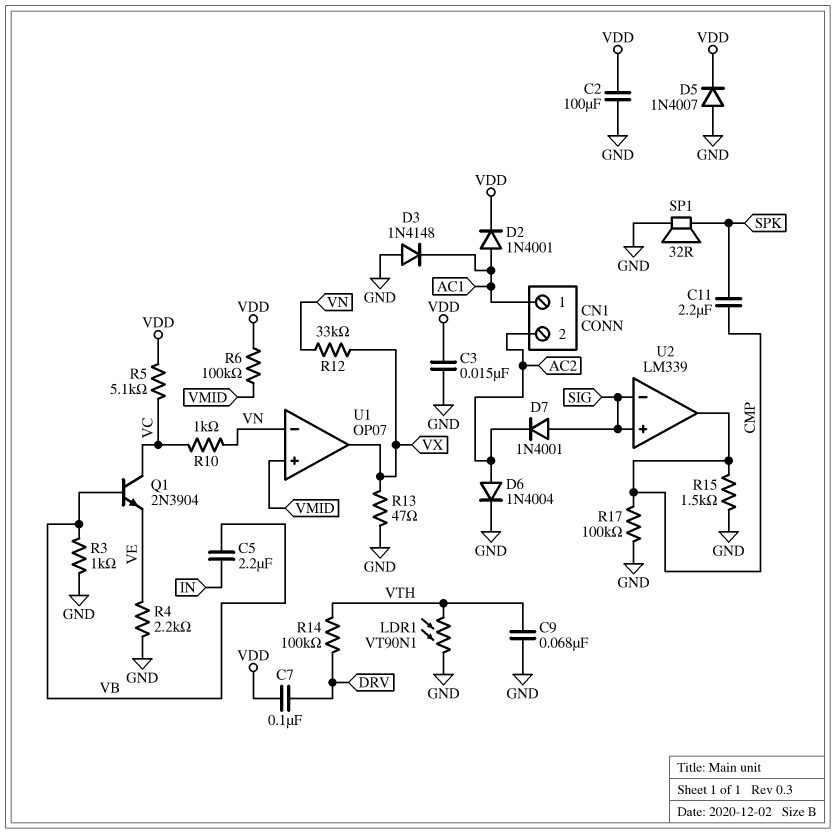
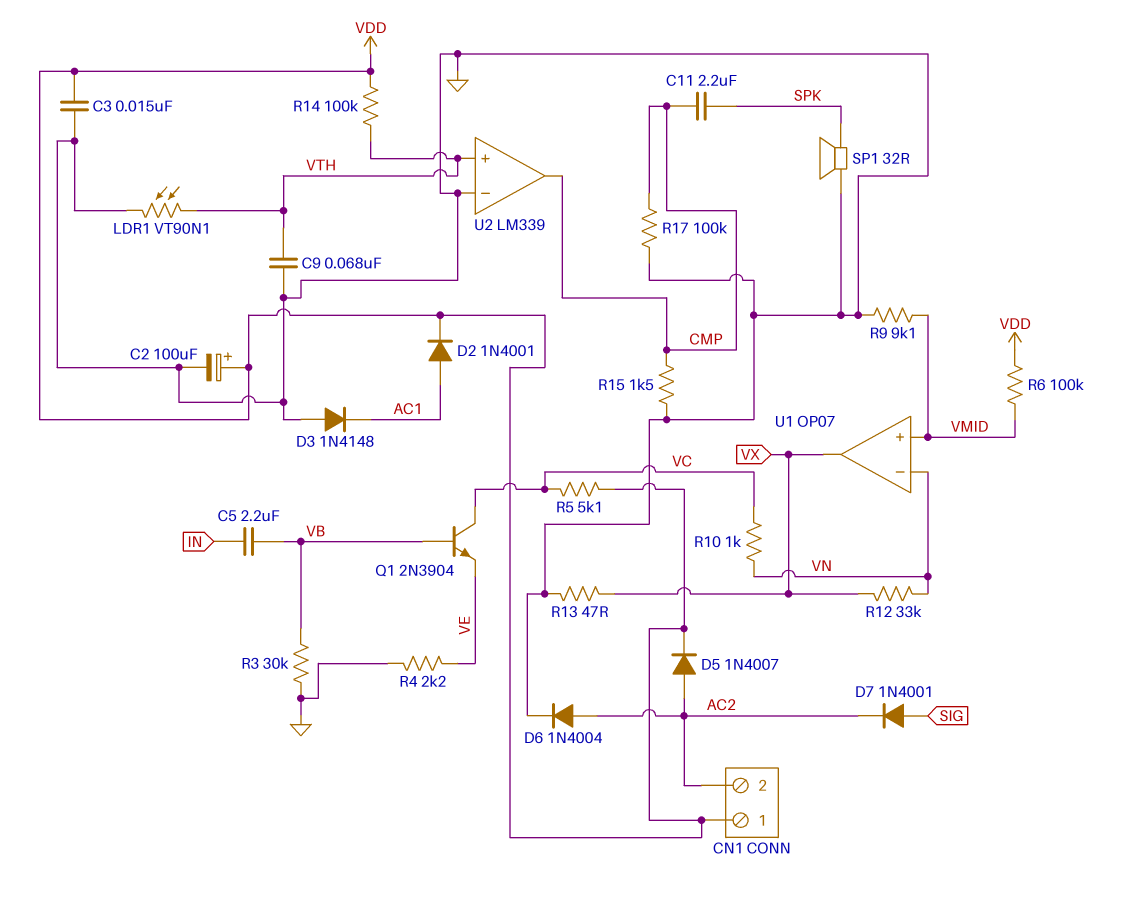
C2: 100uF (GND, VDD) -> 100uF (plus VDD, minus GND)
C7: 100nF (DRV, VDD) -> none
CN1 pin 1: AC1 -> VDD
D5: diode 1N4007 (A GND, K VDD) -> diode 1N4007 (A AC2, K VDD)
R3: 1k (GND, VB) -> 30k (GND, VB)
R9: none -> 9.1k (GND, VMID)
R14: 100k (DRV, VTH) -> 100k (VDD, VTH)
U2 pin in+: SIG -> VTH
U2 pin in-: SIG -> GND

